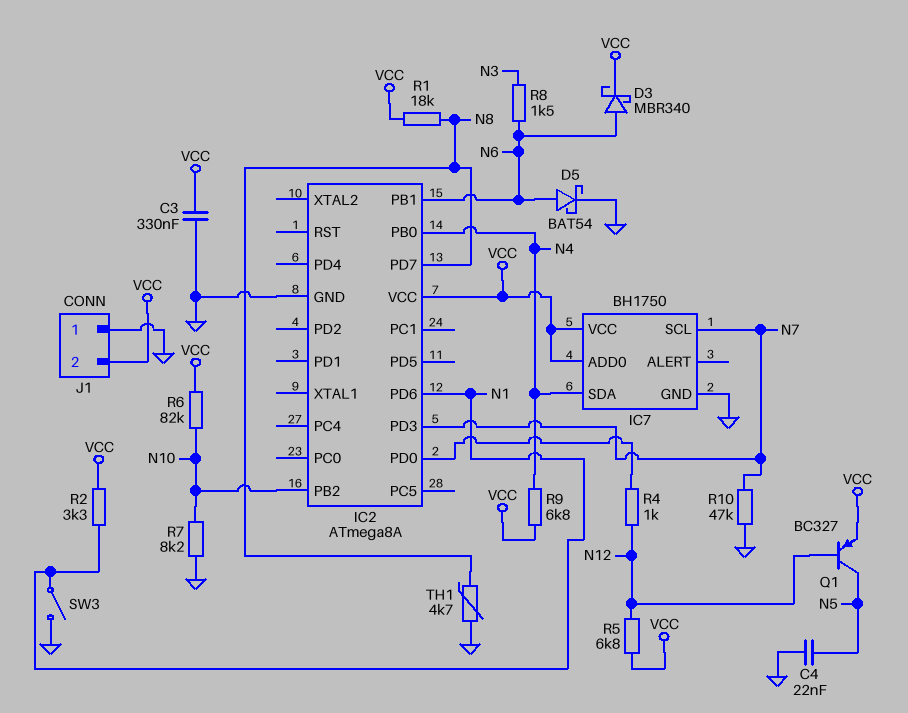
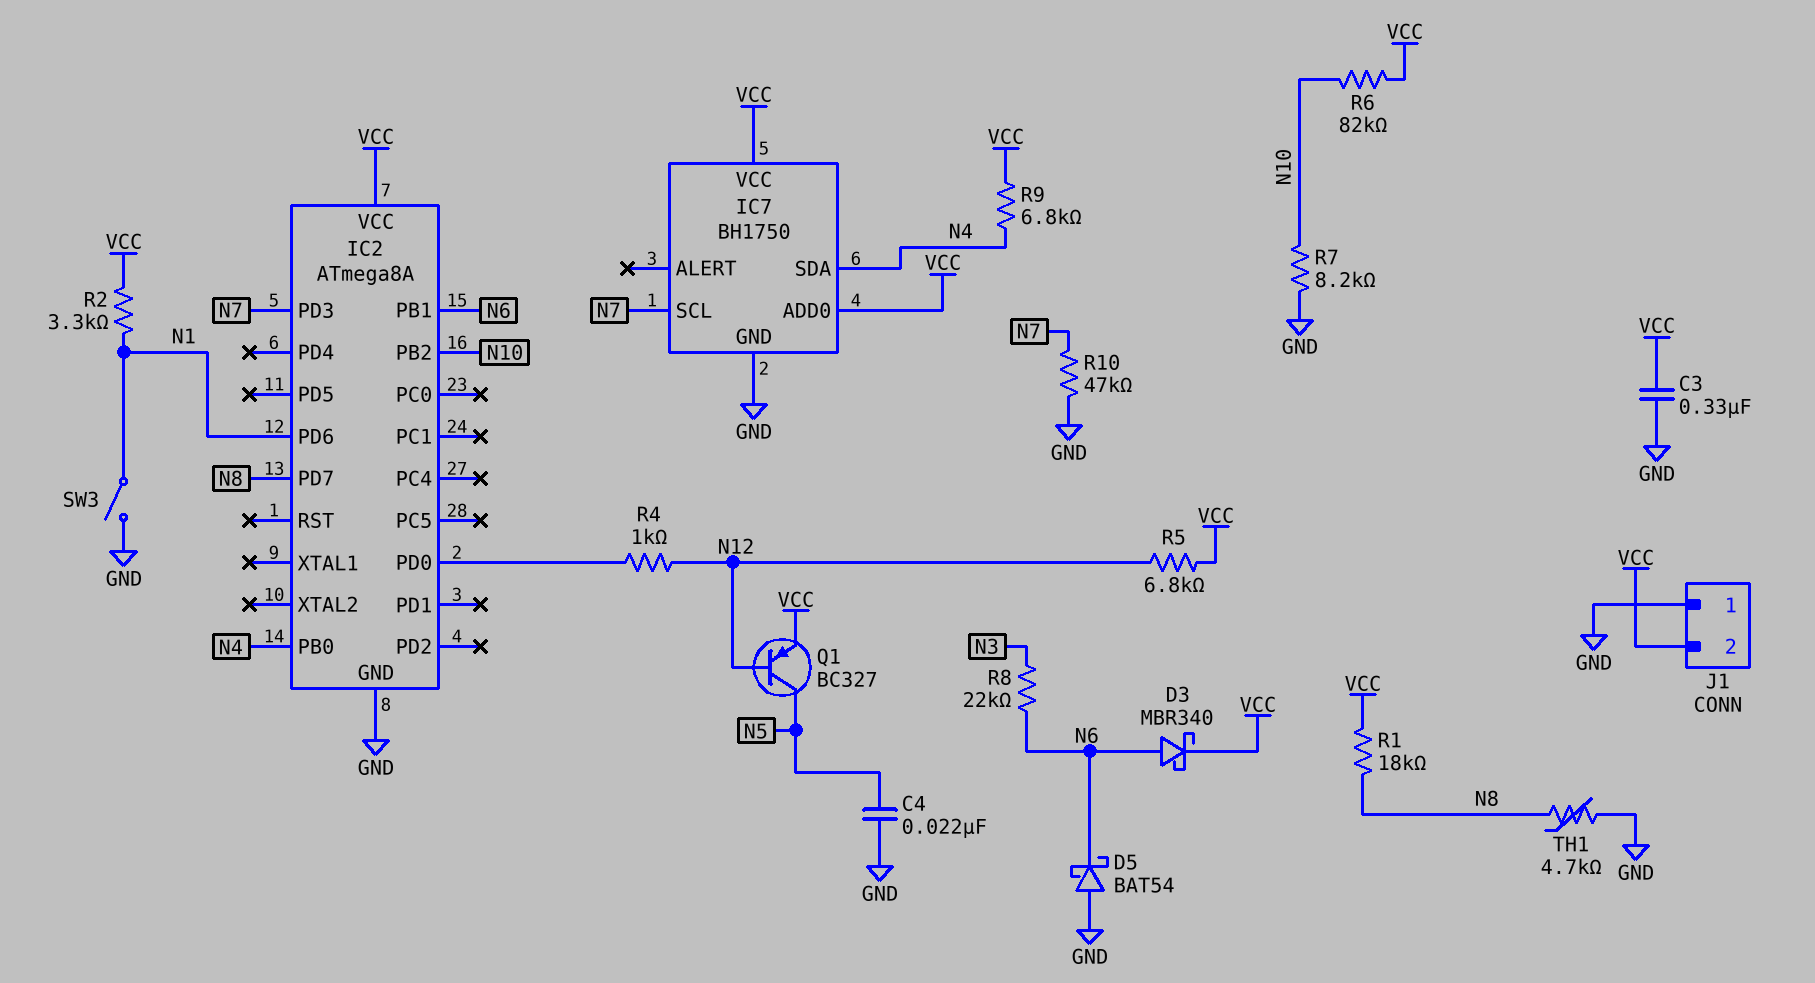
D5: schottky BAT54 (A N6, K GND) -> schottky BAT54 (A GND, K N6)
R8: 1.5k (N3, N6) -> 22k (N3, N6)

